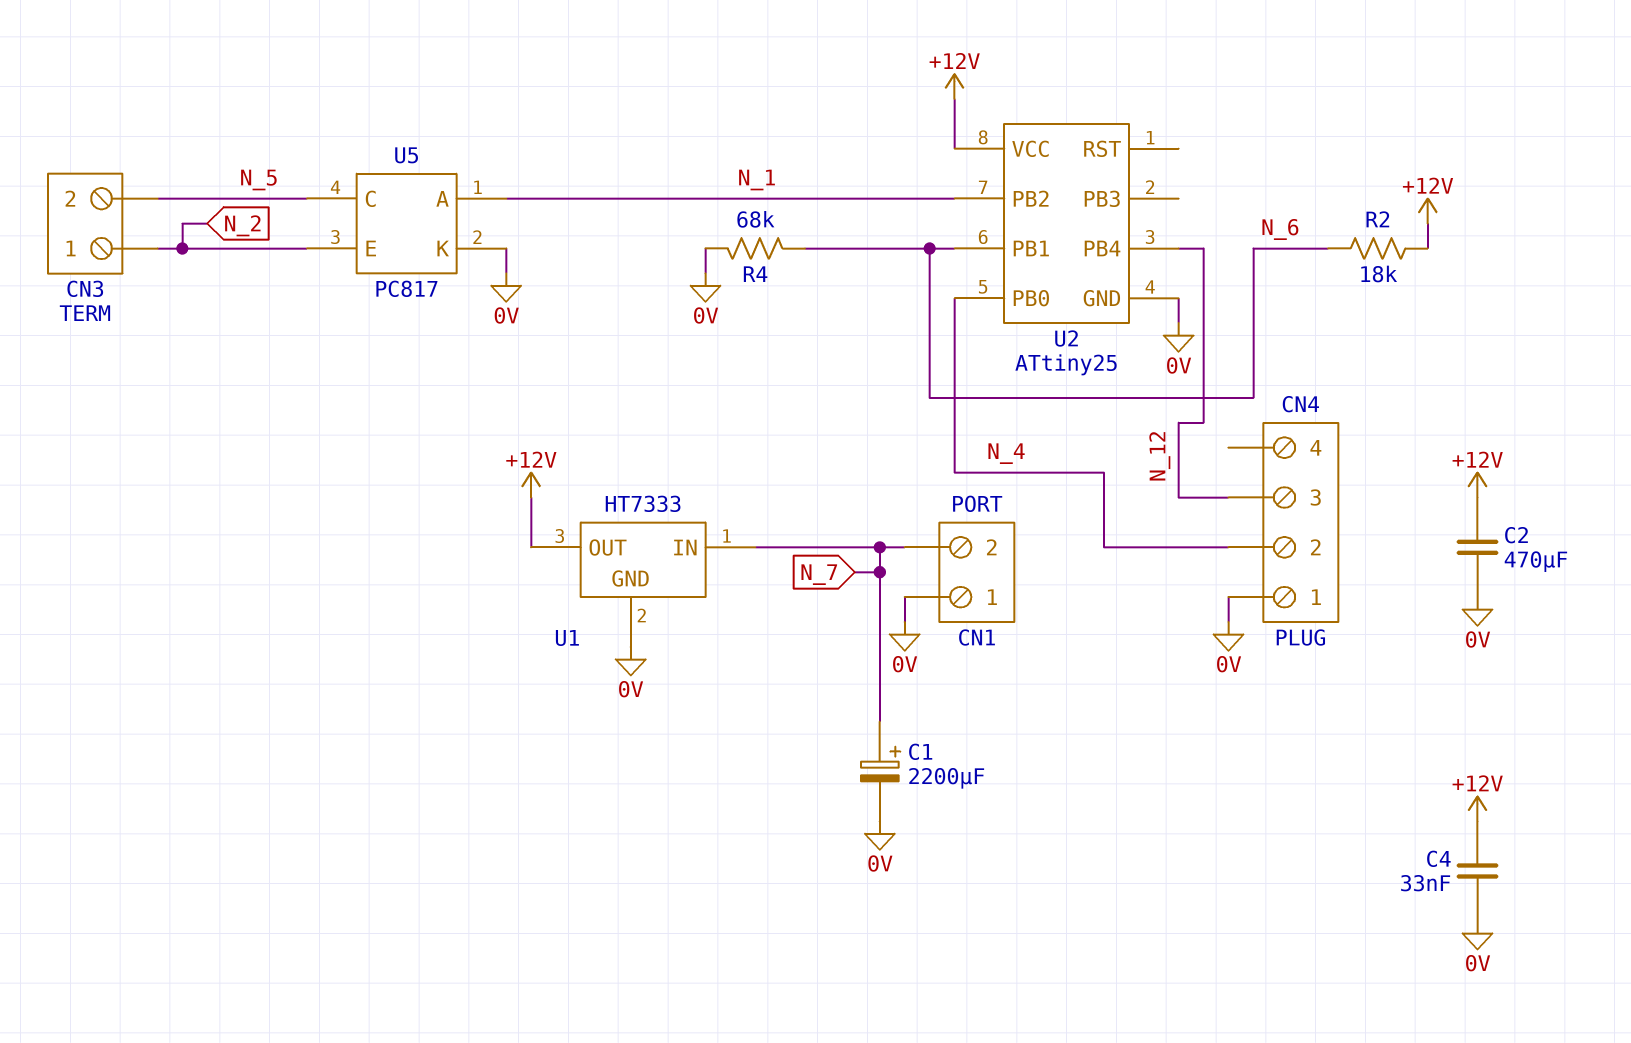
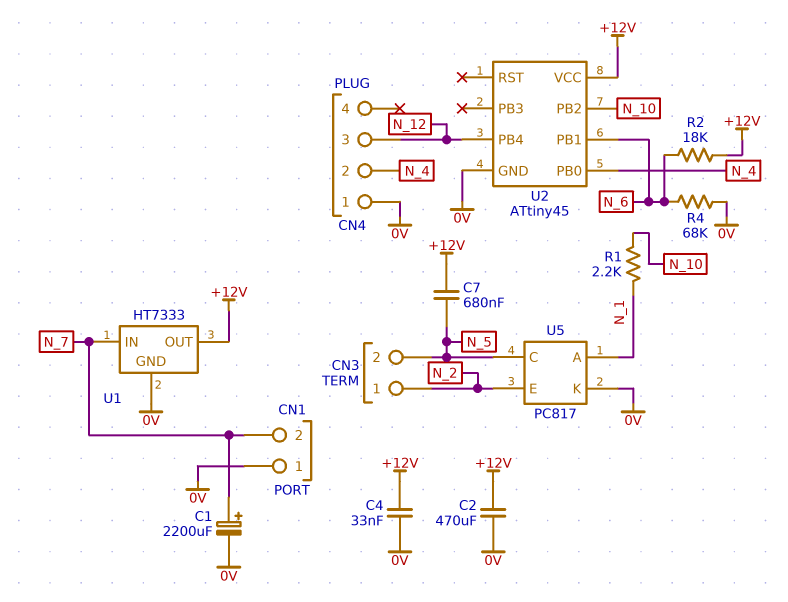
C7: none -> 680nF (+12V, N_5)
R1: none -> 2.2k (N_1, N_10)
U2: ATtiny25 -> ATtiny45
U2 pin PB2: N_1 -> N_10

